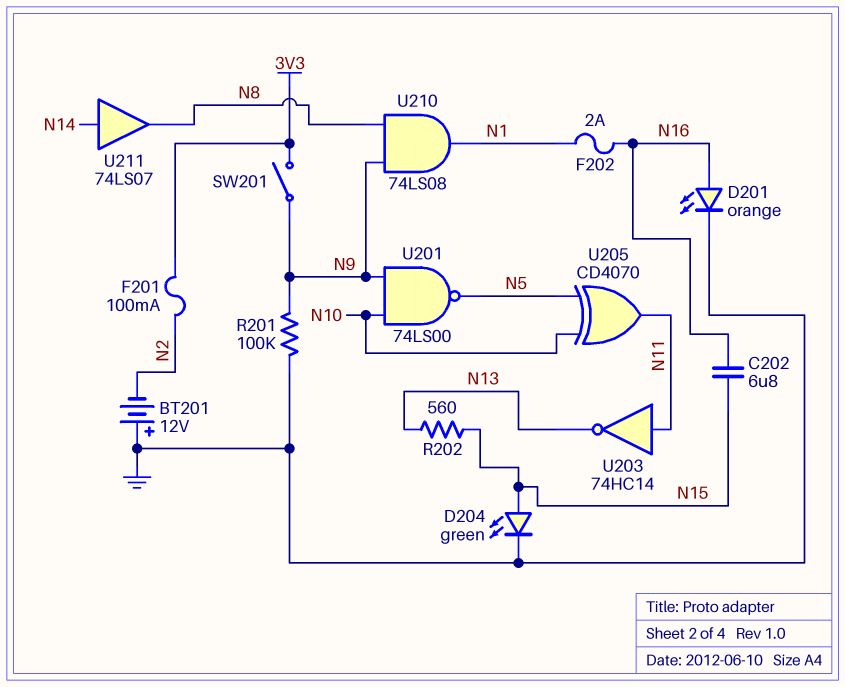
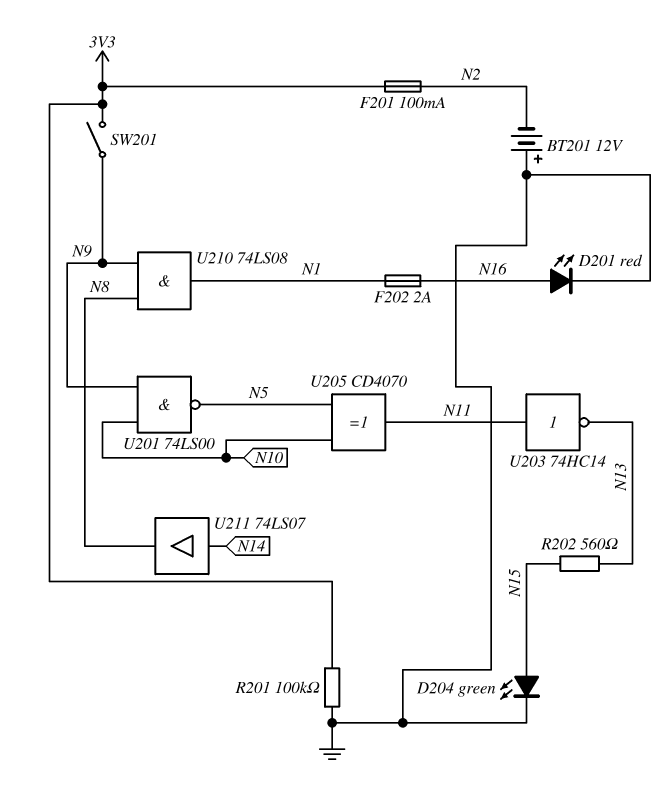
C202: 6.8uF (N15, N16) -> none
D201: LED orange (A N16, K GND) -> LED red (A N16, K GND)
R201: 100k (GND, N9) -> 100k (3V3, GND)

